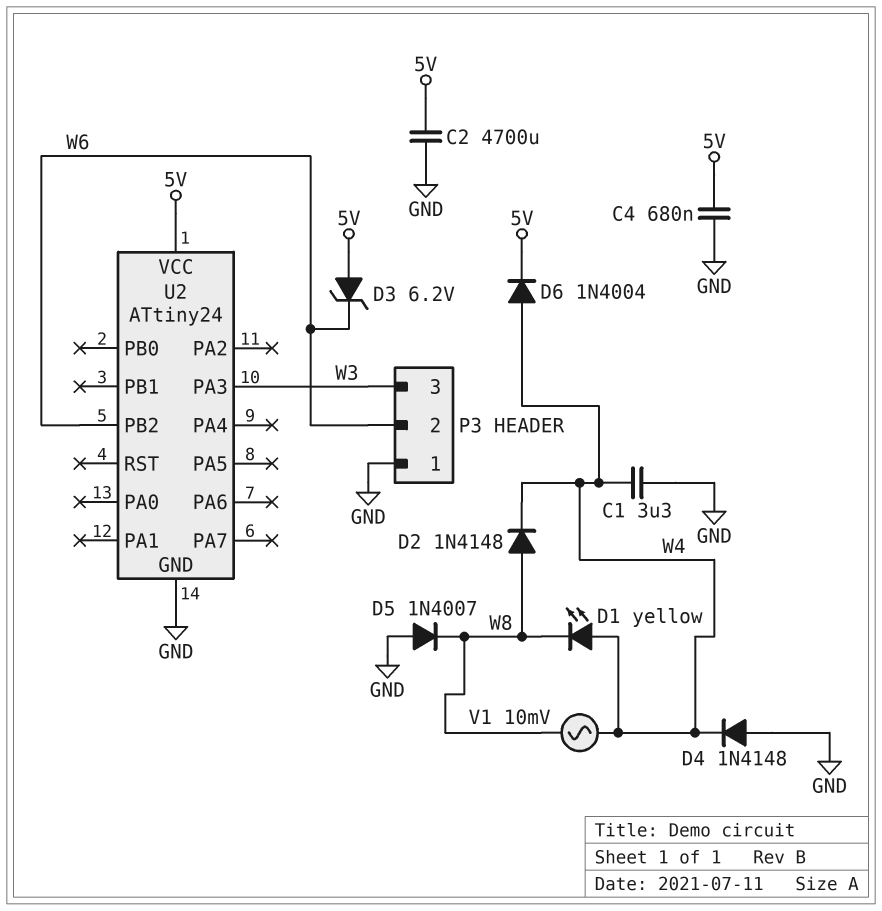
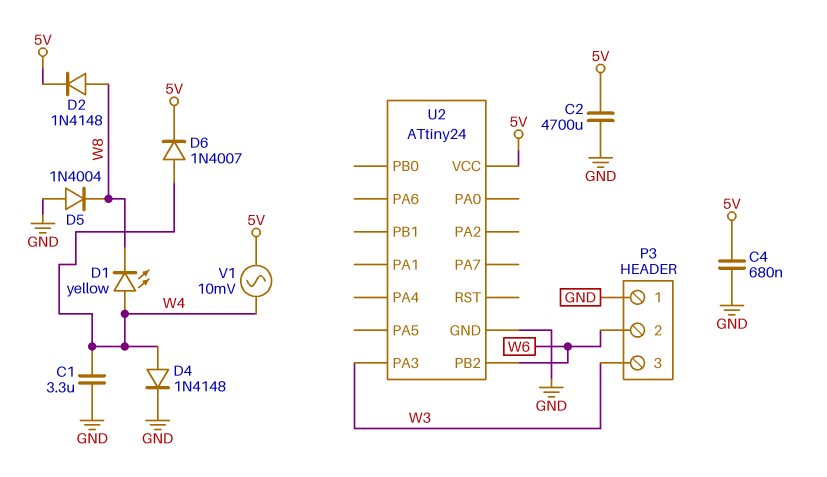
D2: diode 1N4148 (A W8, K W4) -> diode 1N4148 (A W8, K 5V)
D3: zener 6.2V (A 5V, K W6) -> none
D4: diode 1N4148 (A GND, K W4) -> diode 1N4148 (A W4, K GND)
D5: diode 1N4007 (A GND, K W8) -> diode 1N4004 (A GND, K W8)
D6: diode 1N4004 (A W4, K 5V) -> diode 1N4007 (A W4, K 5V)
V1: AC 10mV (W4, W8) -> AC 10mV (5V, W4)

